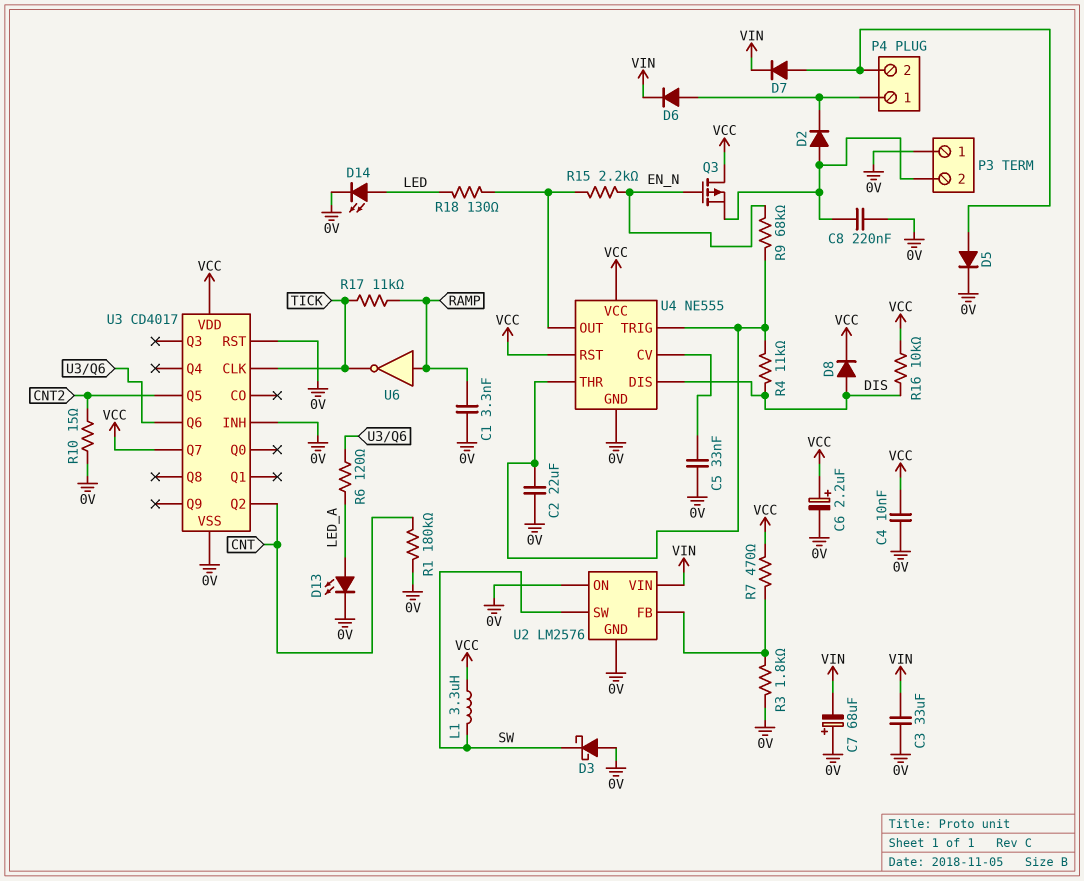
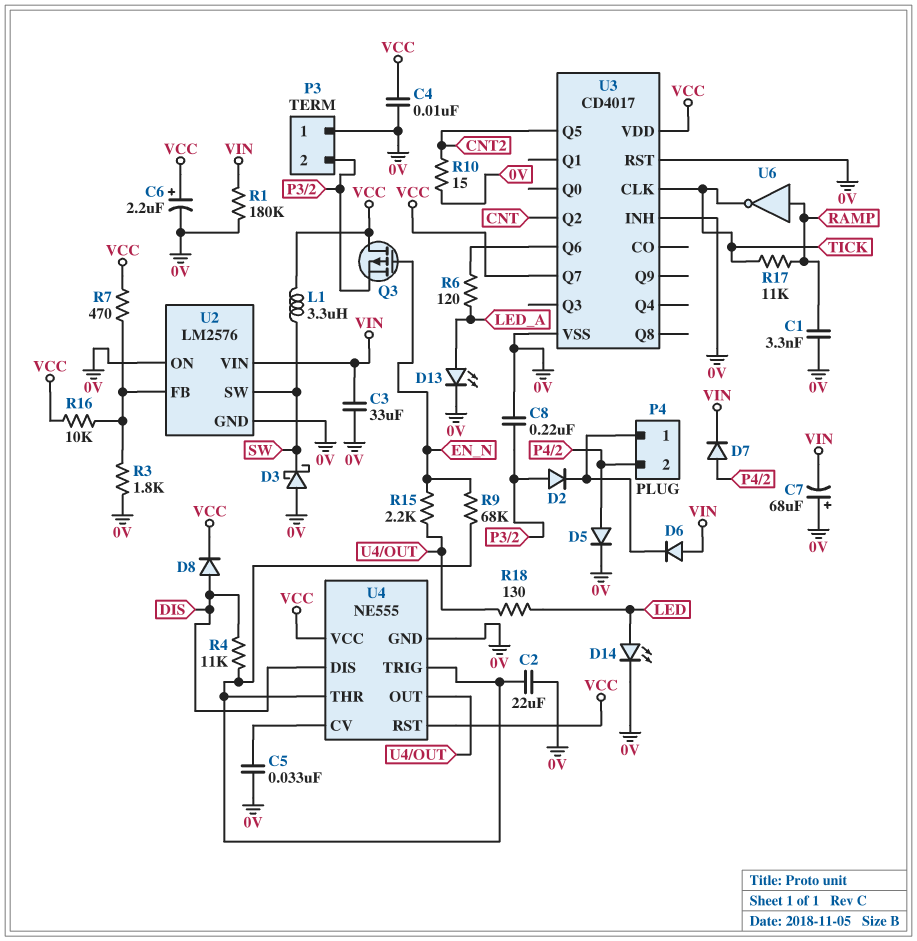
D6: diode (A P4/1, K VIN) -> diode (A VIN, K P4/1)
R1: 180k (0V, CNT) -> 180k (0V, VIN)
R16: 10k (DIS, VCC) -> 10k (U2/FB, VCC)

